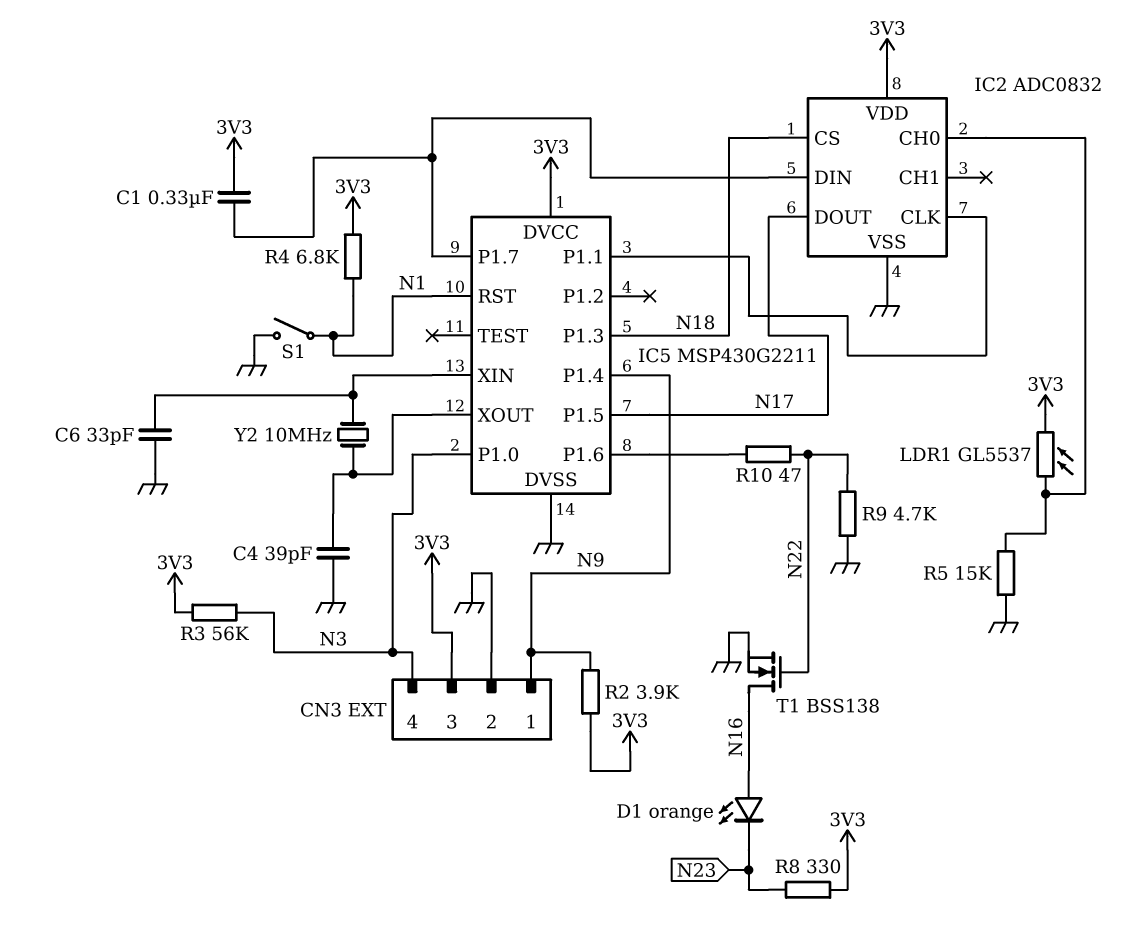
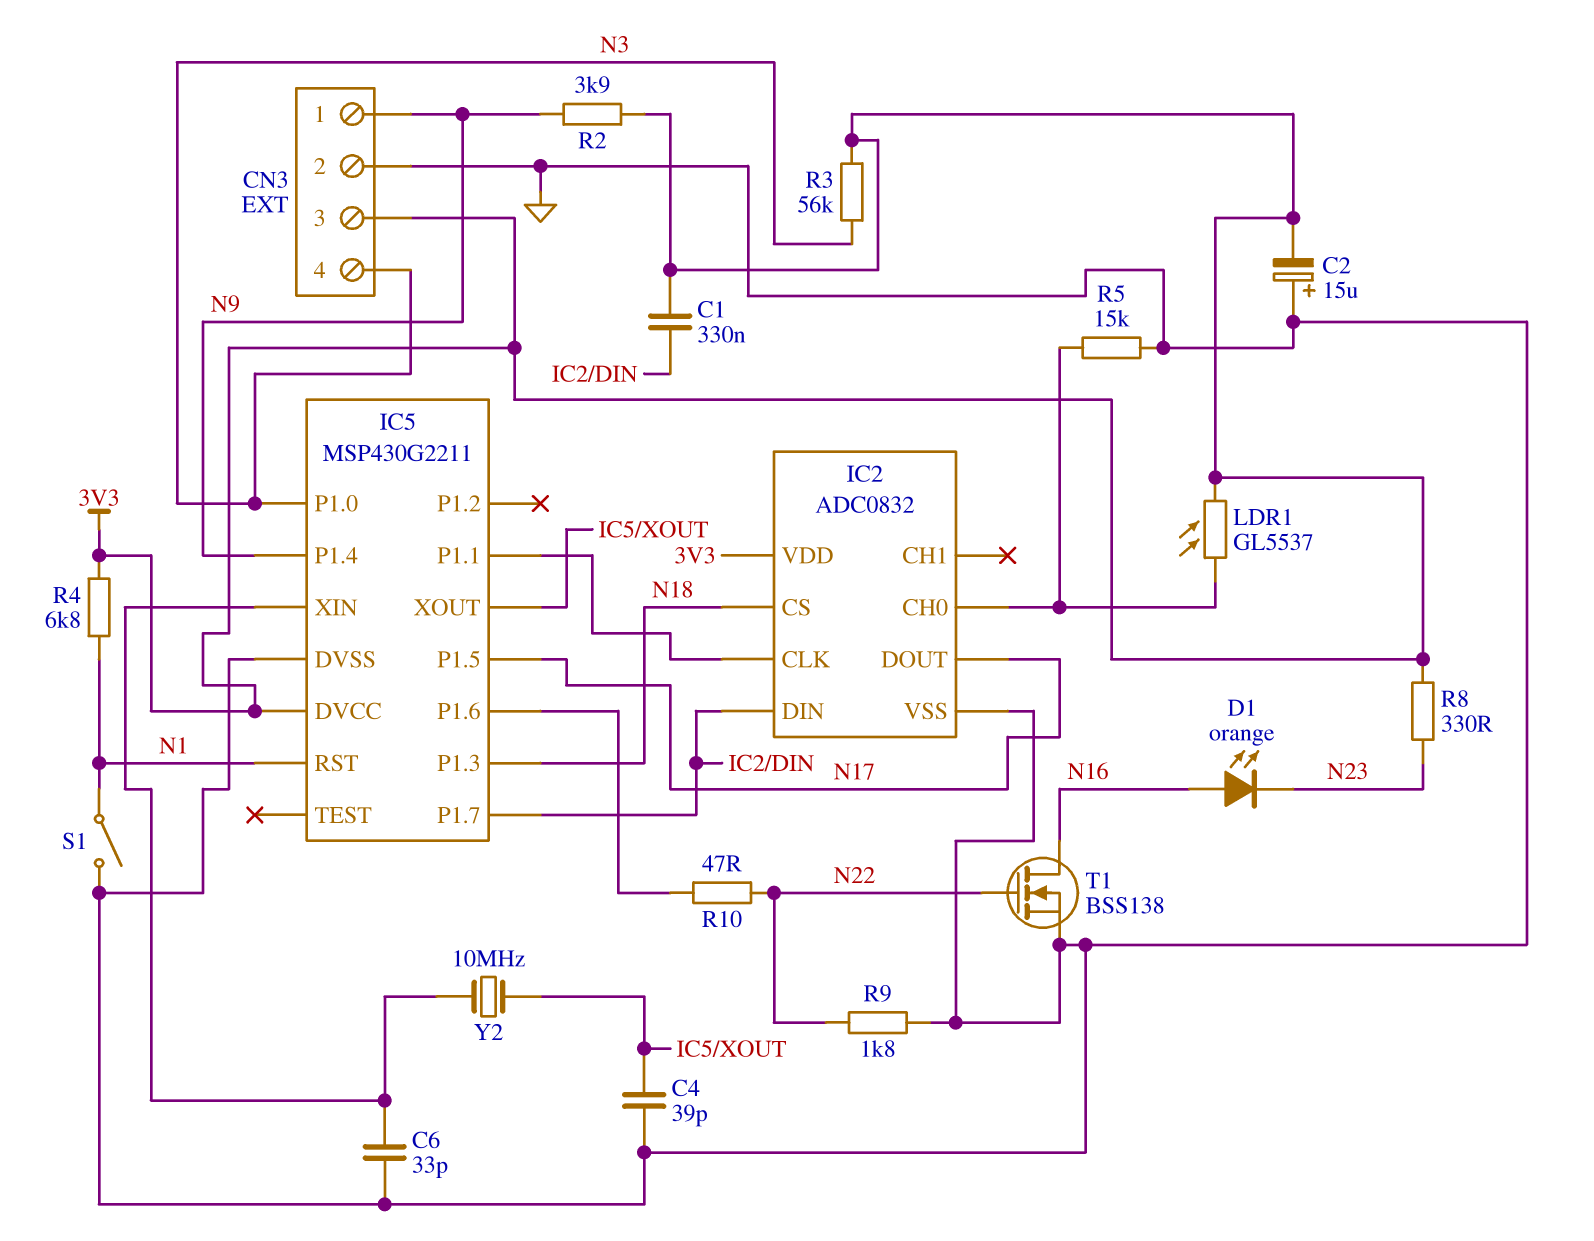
C2: none -> 15uF (plus GND, minus 3V3)
R9: 4.7k (GND, N22) -> 1.8k (GND, N22)

